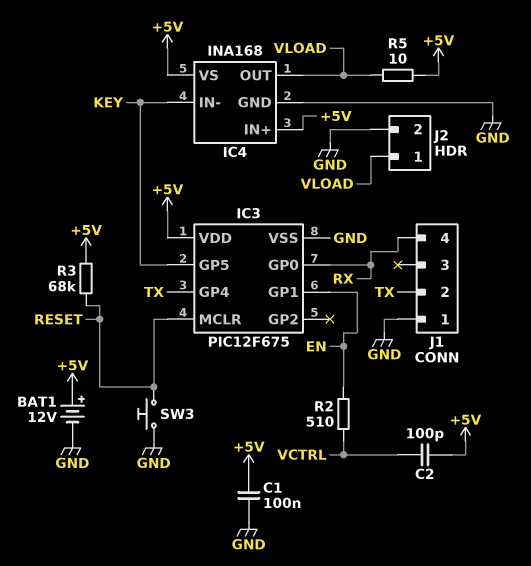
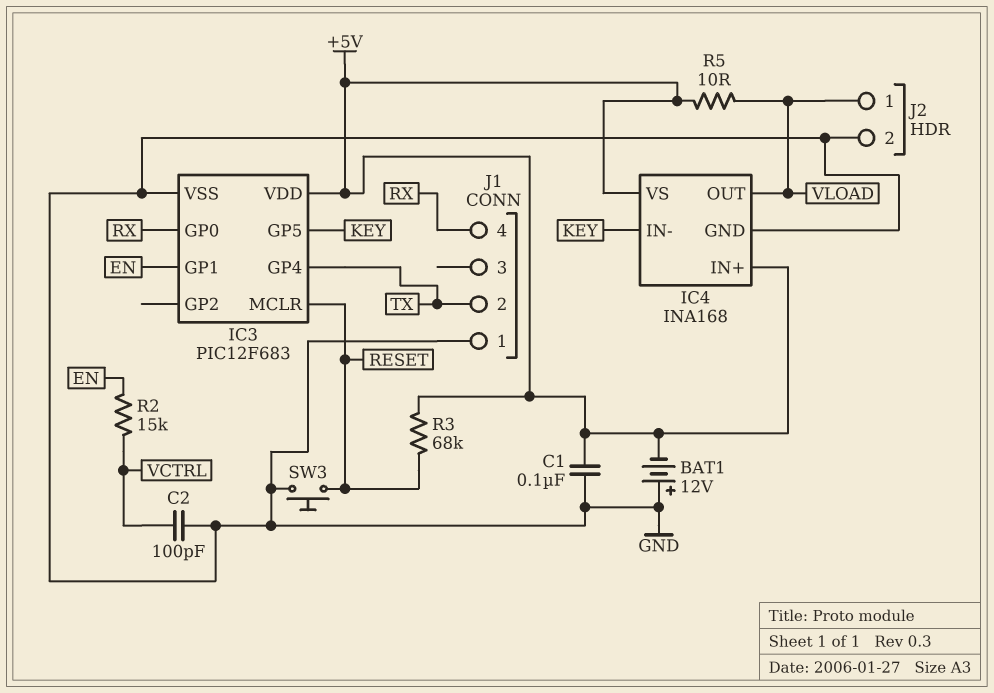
BAT1: 12V (plus +5V, minus GND) -> 12V (plus GND, minus +5V)
C2: 100pF (+5V, VCTRL) -> 100pF (GND, VCTRL)
IC3: PIC12F675 -> PIC12F683
R2: 510 (EN, VCTRL) -> 15k (EN, VCTRL)

